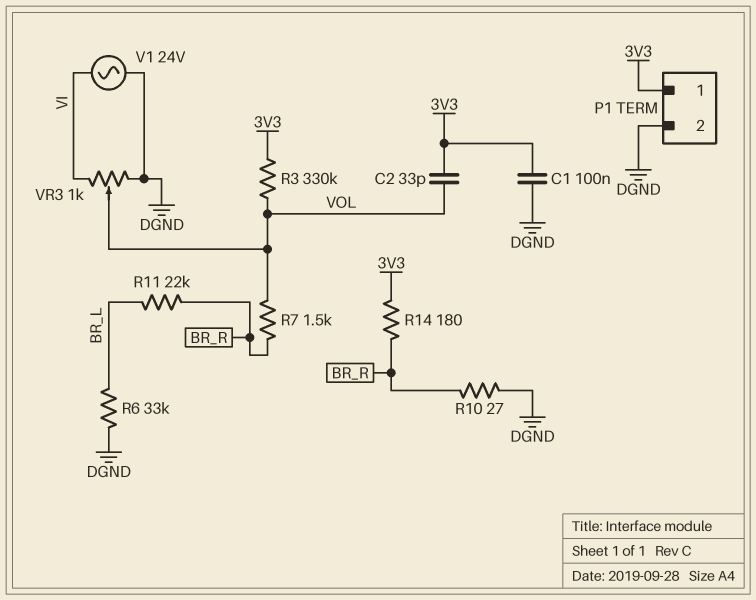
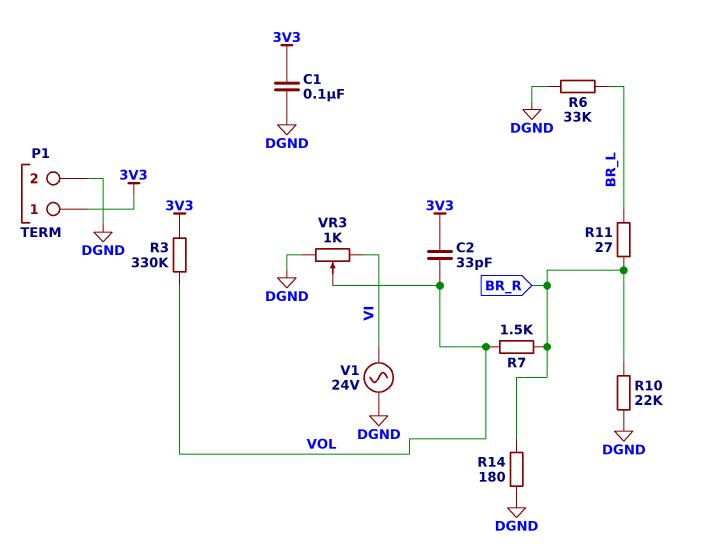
R10: 27 (BR_R, DGND) -> 22k (BR_R, DGND)
R11: 22k (BR_L, BR_R) -> 27 (BR_L, BR_R)
R14: 180 (3V3, BR_R) -> 180 (BR_R, DGND)

